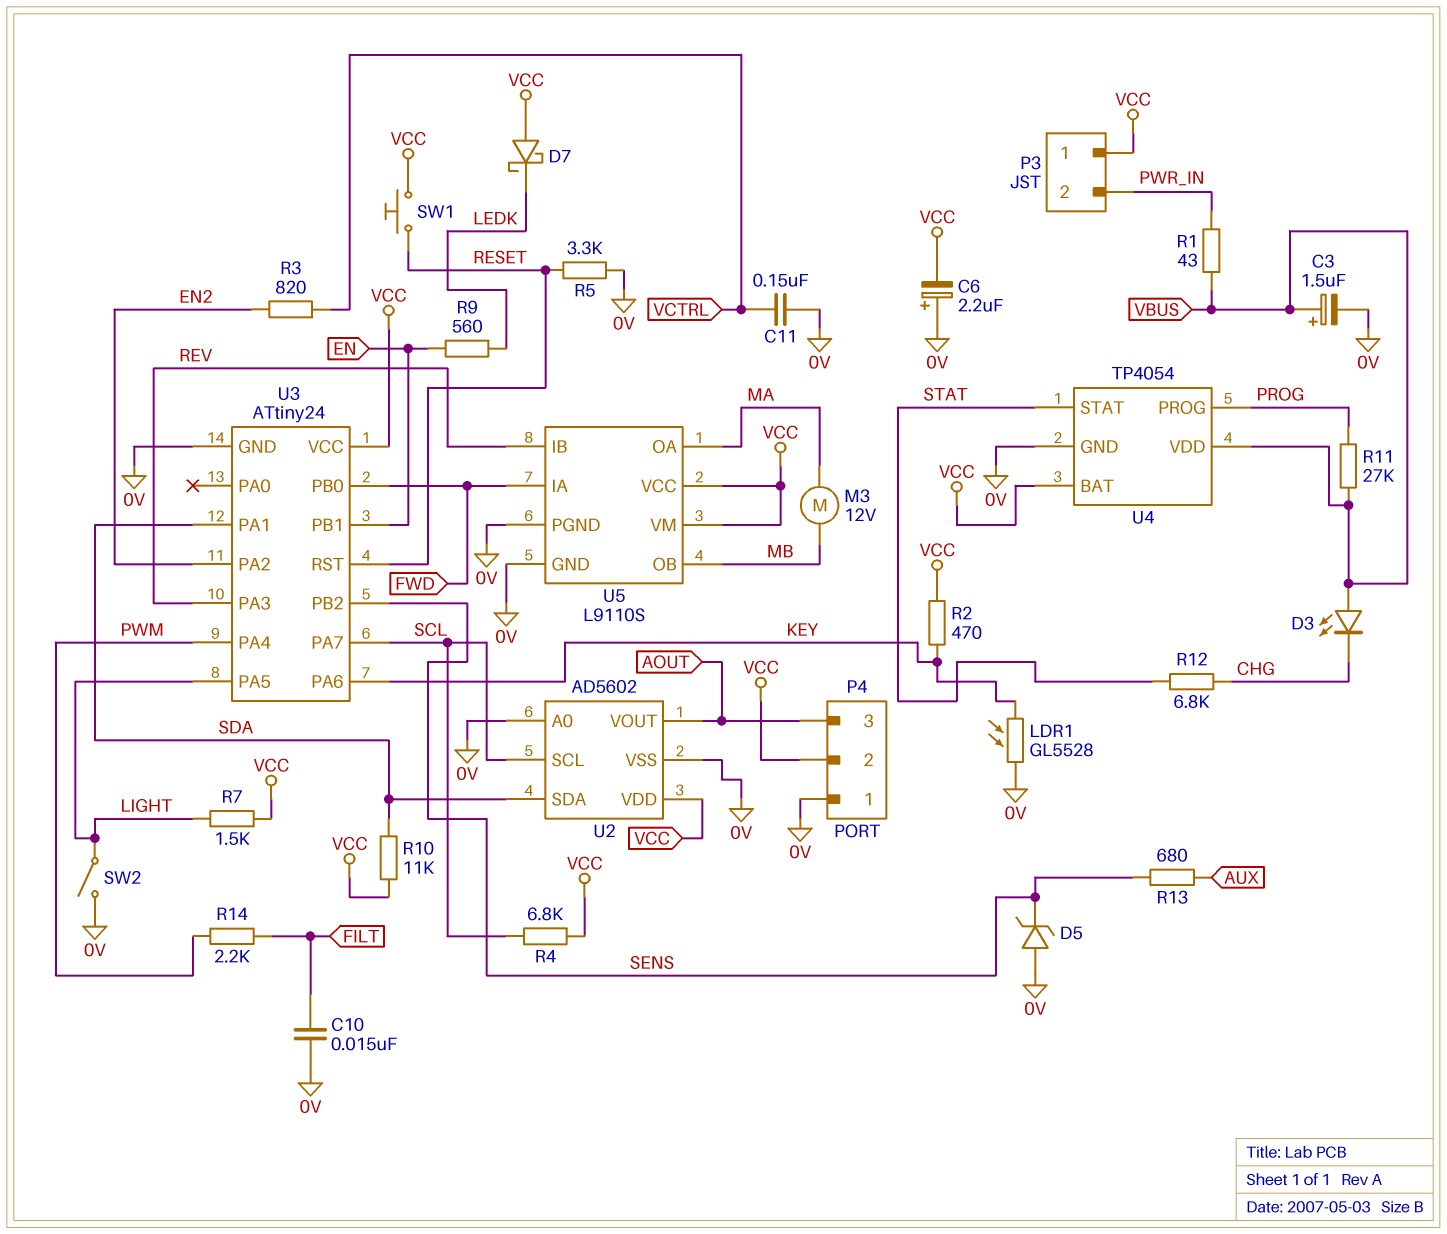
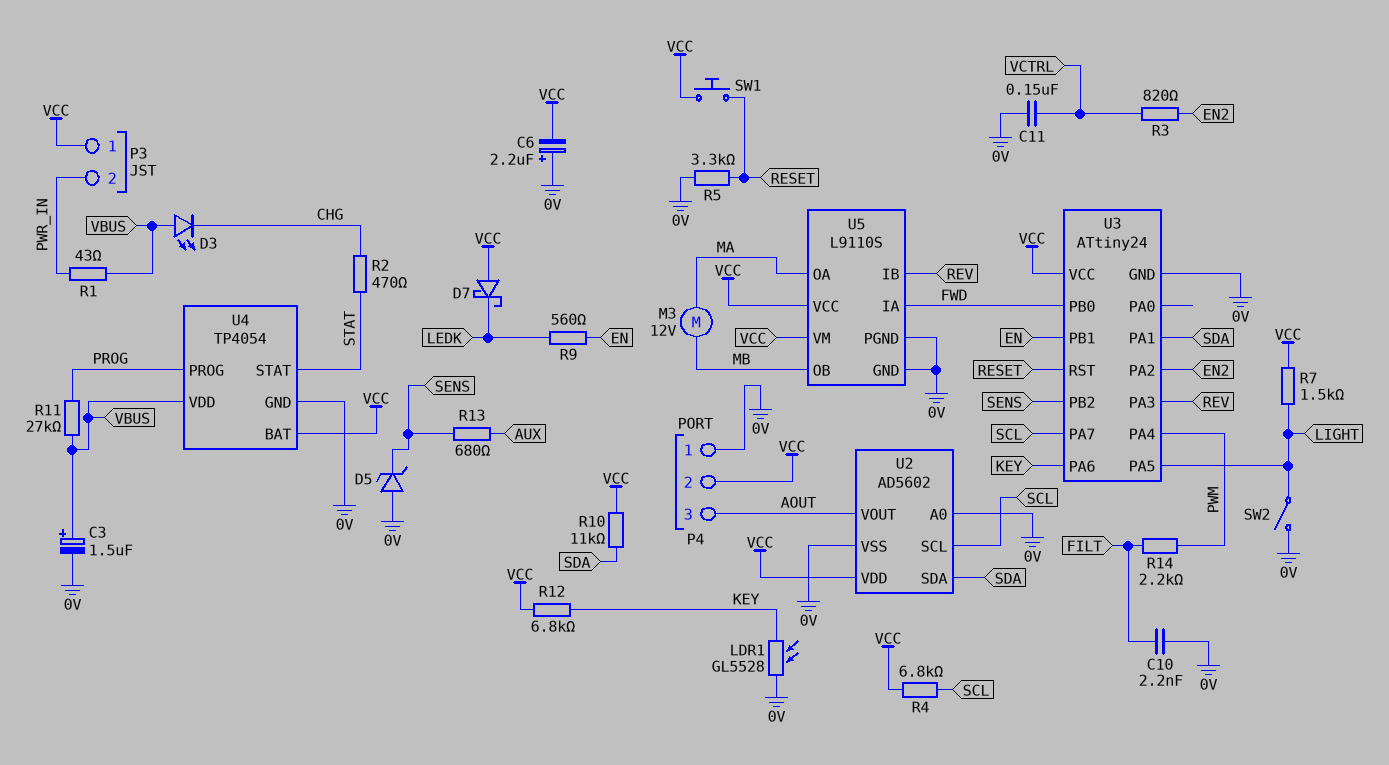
C10: 15nF (0V, FILT) -> 2.2nF (0V, FILT)
R2: 470 (KEY, VCC) -> 470 (CHG, STAT)
R12: 6.8k (CHG, STAT) -> 6.8k (KEY, VCC)

